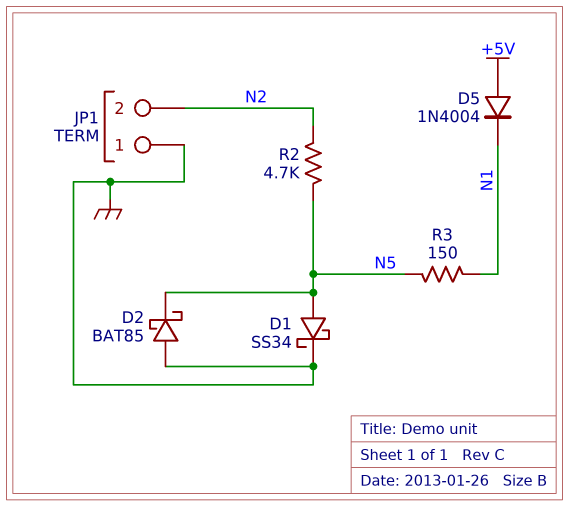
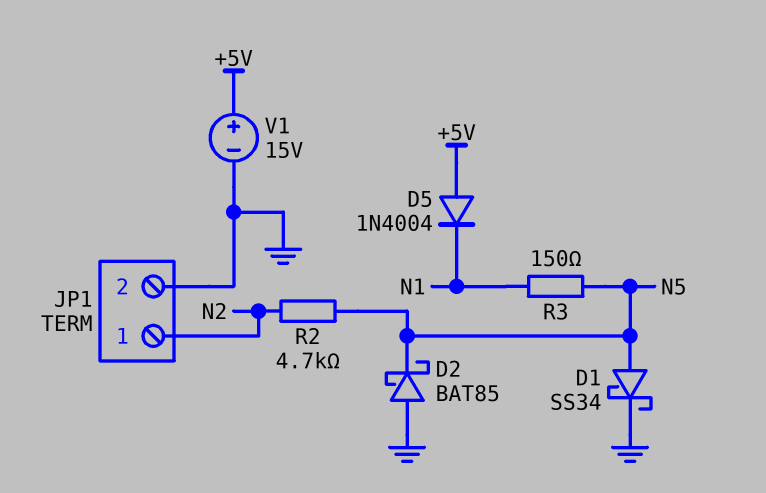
JP1 pin 1: GND -> N2
JP1 pin 2: N2 -> GND
V1: none -> 15V (plus +5V, minus GND)

